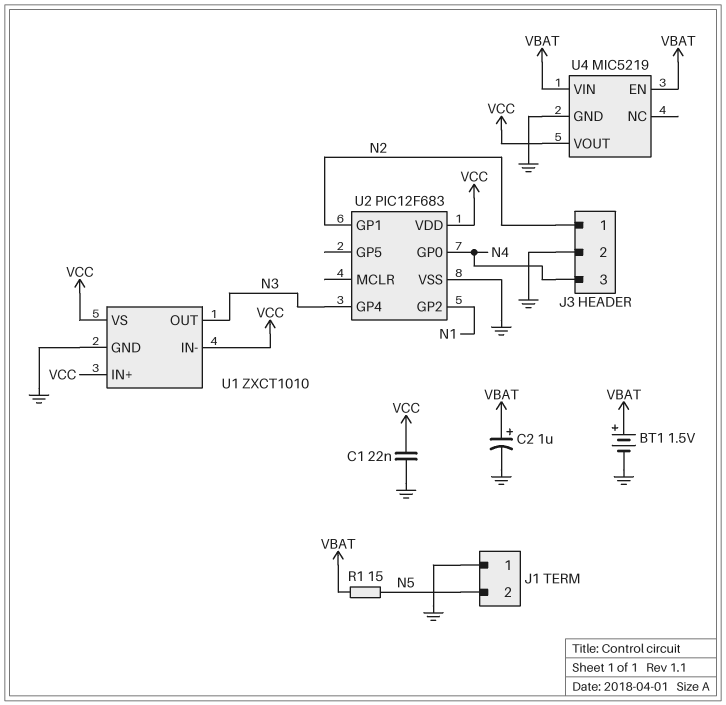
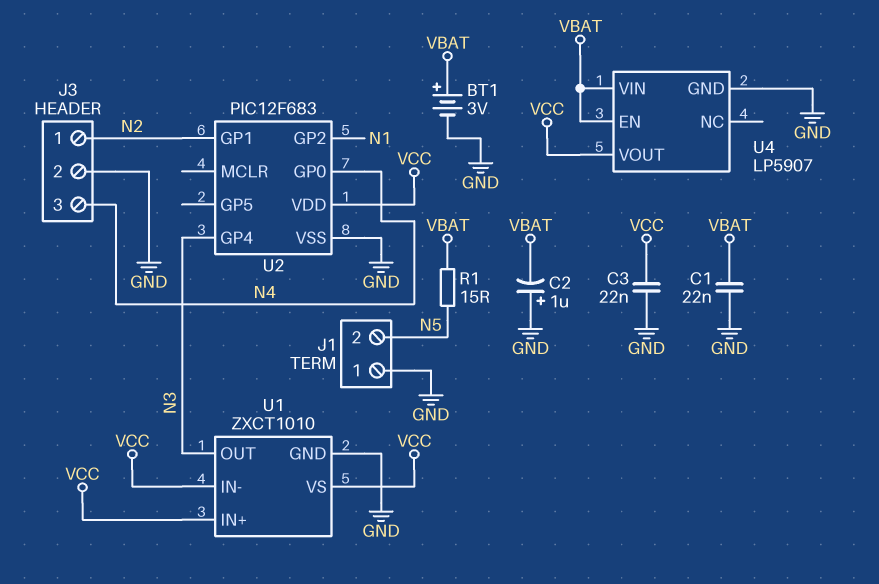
BT1: 1.5V (plus VBAT, minus GND) -> 3V (plus VBAT, minus GND)
C1: 22nF (GND, VCC) -> 22nF (GND, VBAT)
C2: 1uF (plus VBAT, minus GND) -> 1uF (plus GND, minus VBAT)
C3: none -> 22nF (GND, VCC)
U4: MIC5219 -> LP5907

